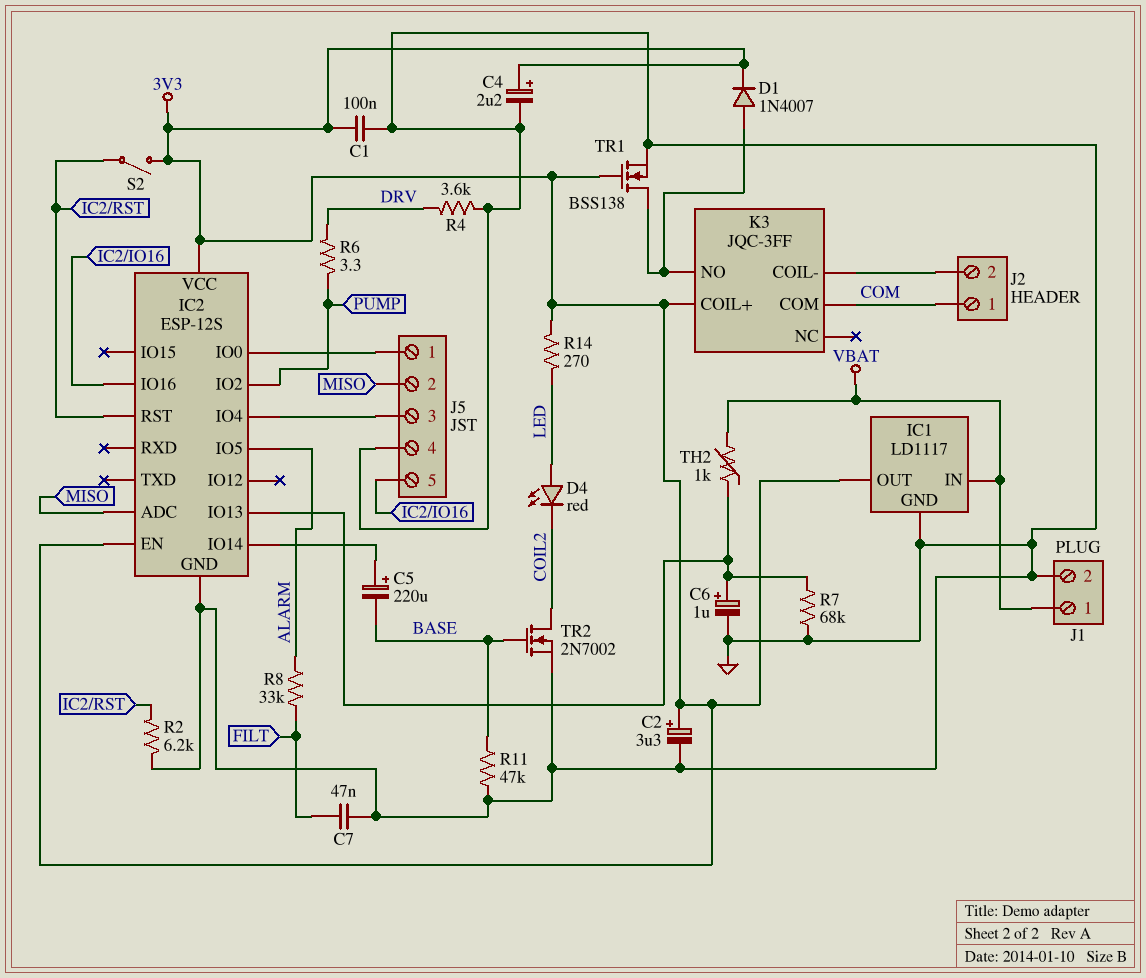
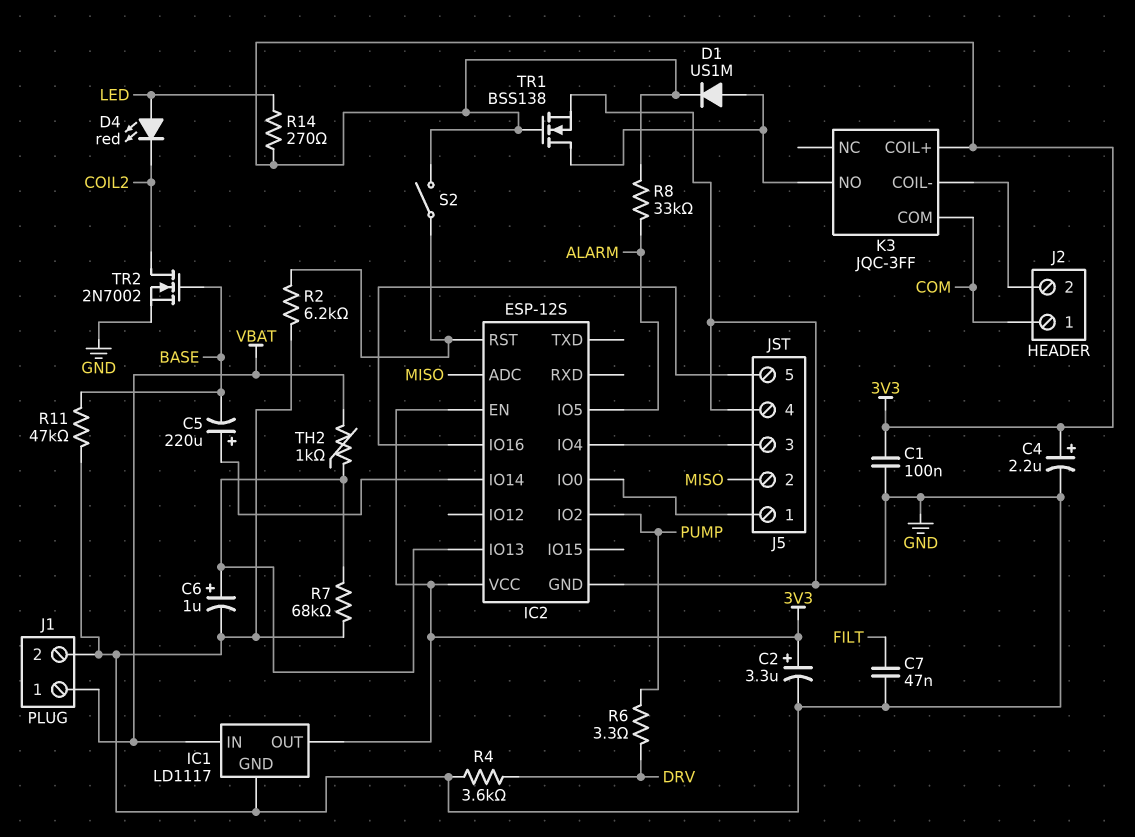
D1: diode 1N4007 (A K3/NO, K 3V3) -> diode US1M (A K3/NO, K 3V3)
R8: 33k (ALARM, FILT) -> 33k (3V3, ALARM)

